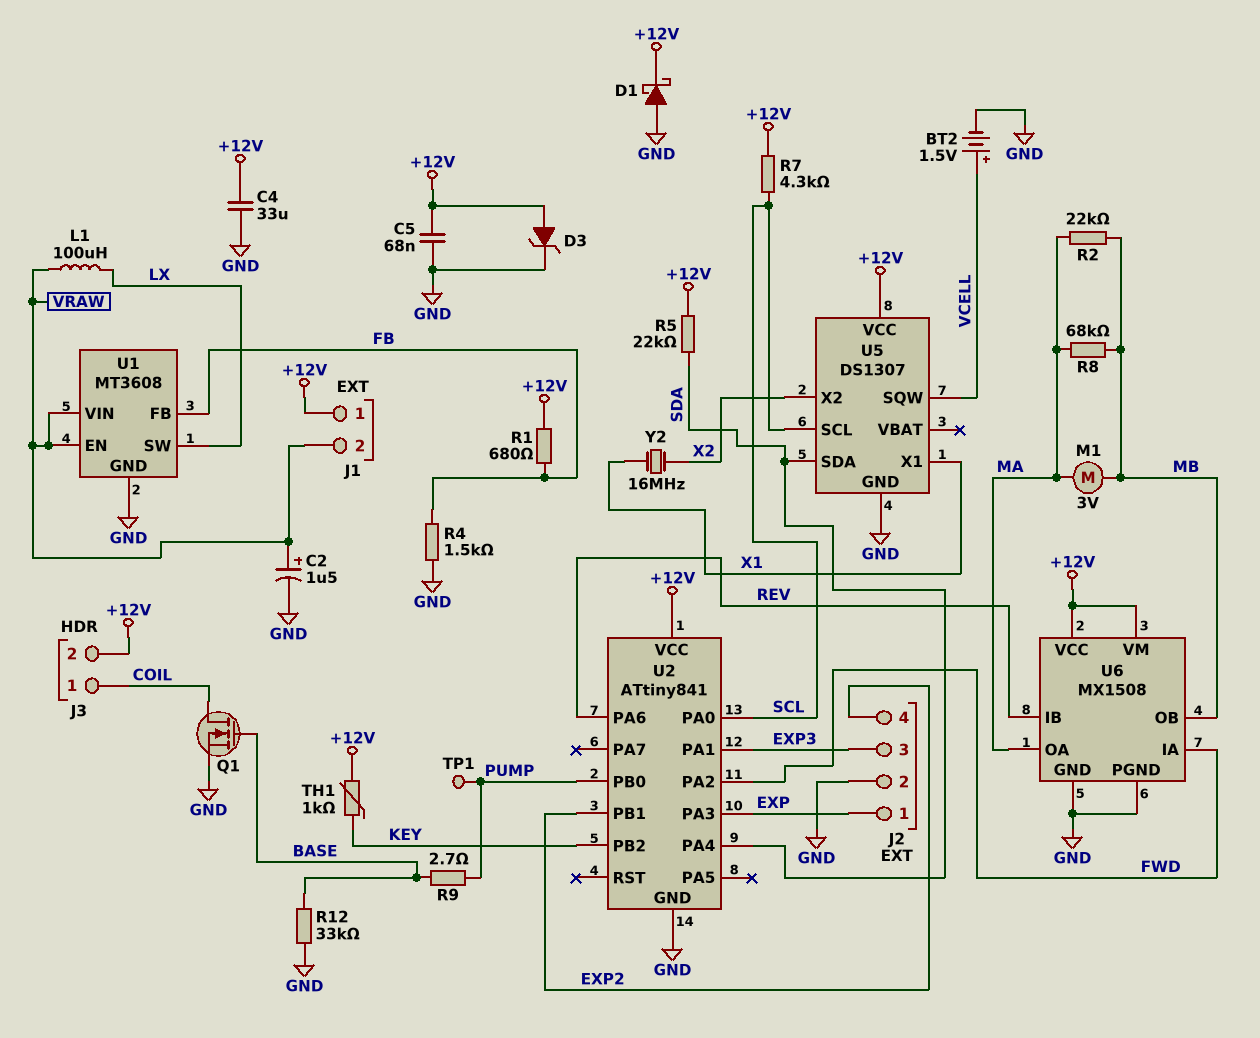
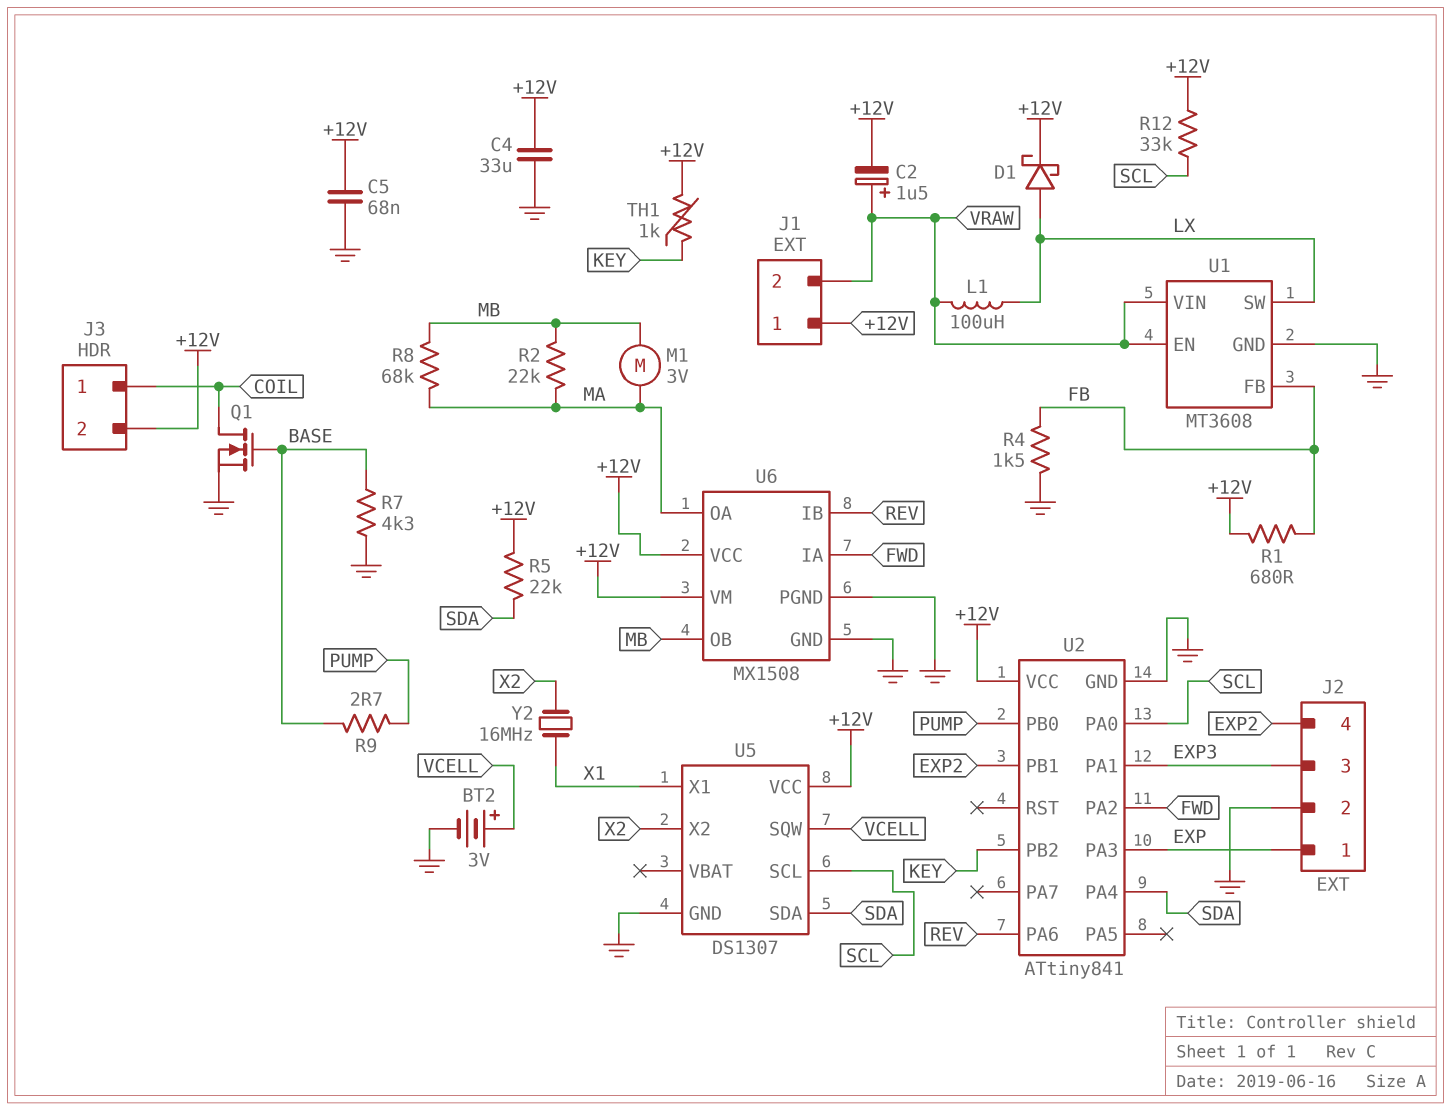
BT2: 1.5V (plus VCELL, minus GND) -> 3V (plus VCELL, minus GND)
C2: 1.5uF (plus VRAW, minus GND) -> 1.5uF (plus VRAW, minus +12V)
D1: schottky (A GND, K +12V) -> schottky (A LX, K +12V)
D3: zener (A +12V, K GND) -> none
R7: 4.3k (+12V, SCL) -> 4.3k (BASE, GND)
R12: 33k (BASE, GND) -> 33k (+12V, SCL)
TP1: test point (PUMP) -> none

